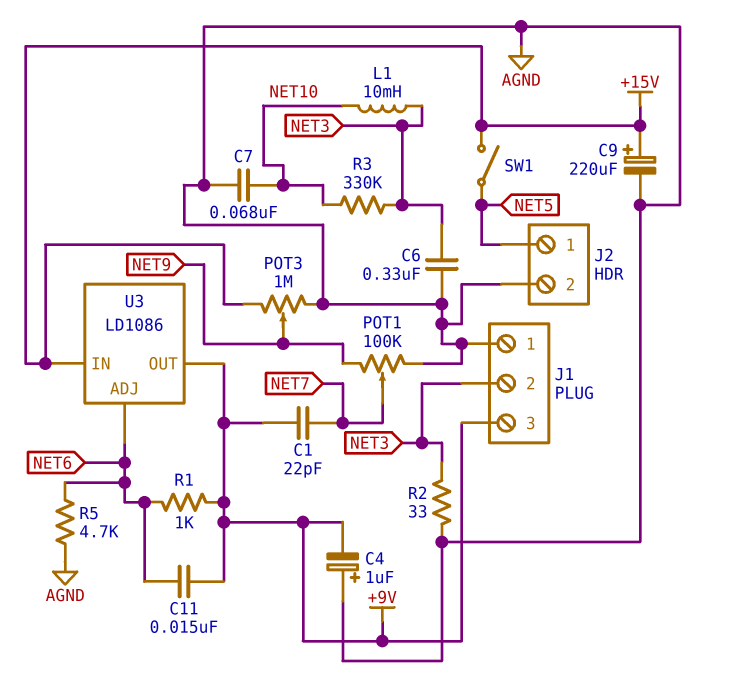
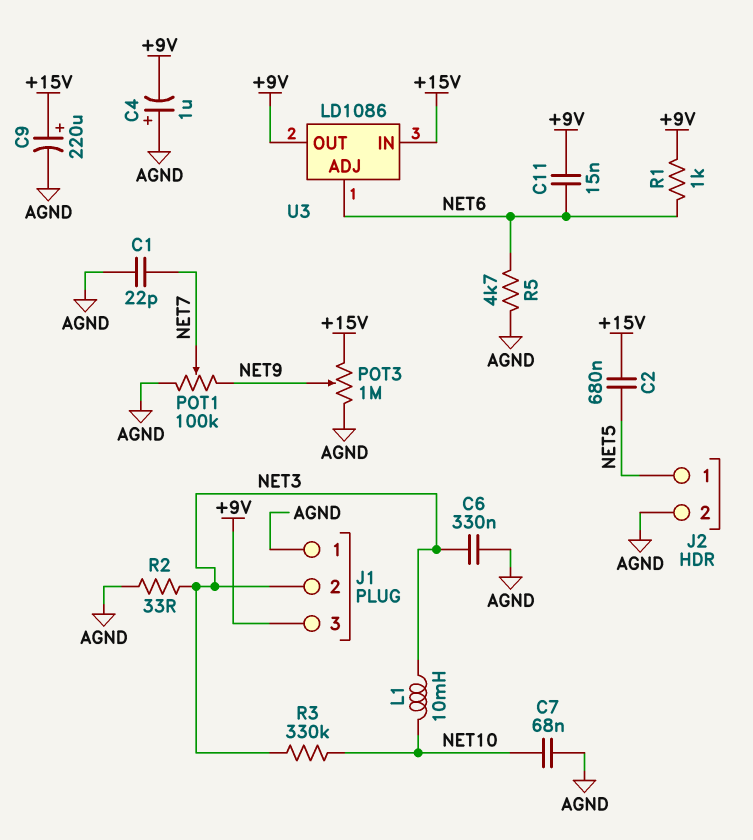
C1: 22pF (+9V, NET7) -> 22pF (AGND, NET7)
C2: none -> 680nF (+15V, NET5)
SW1: switch (+15V, NET5) -> none

